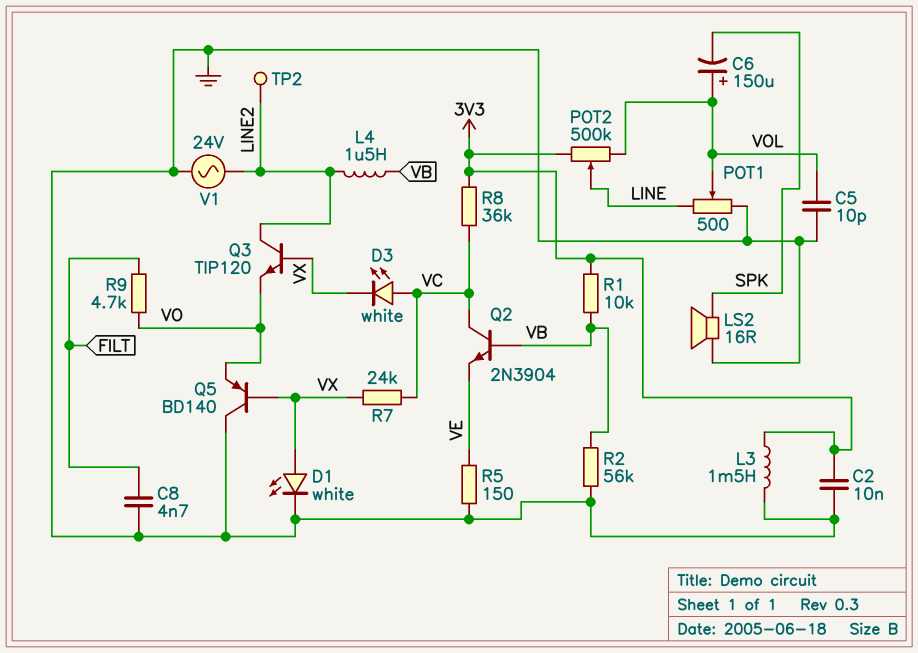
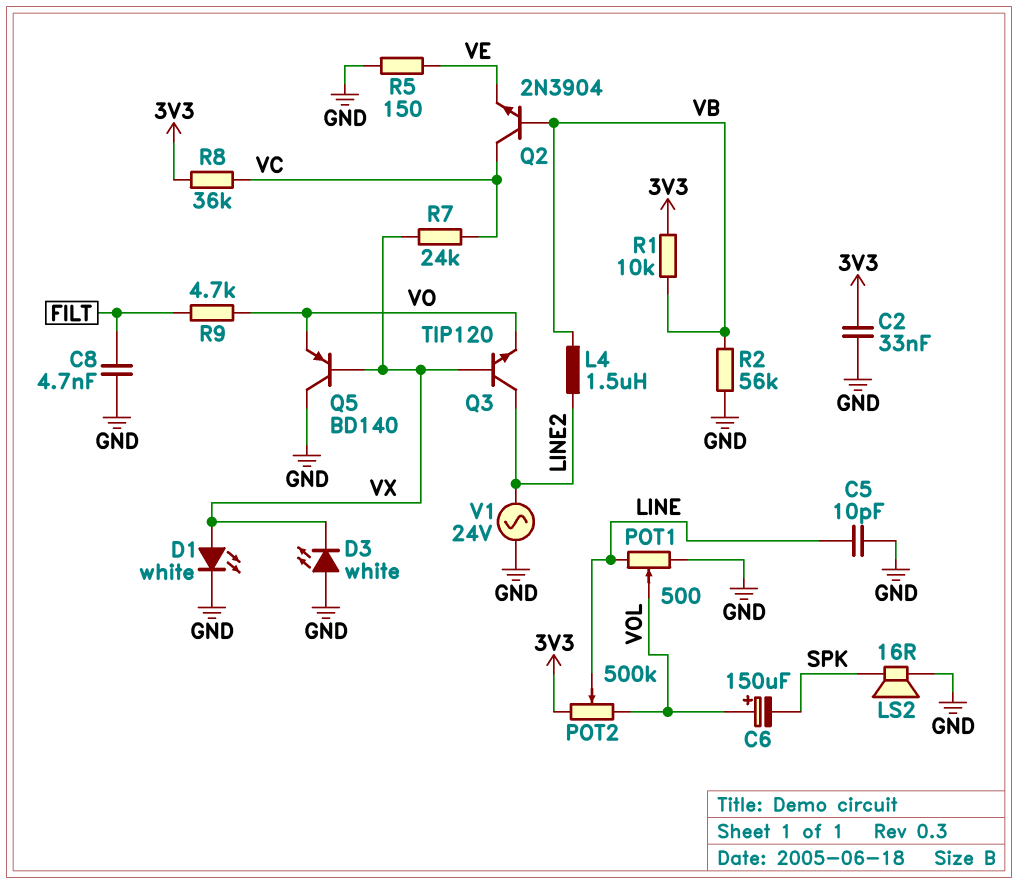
C2: 10nF (3V3, GND) -> 33nF (3V3, GND)
C5: 10pF (GND, VOL) -> 10pF (GND, LINE)
D3: LED white (A VC, K VX) -> LED white (A GND, K VX)
L3: 1.5mH (3V3, GND) -> none
TP2: test point (LINE2) -> none

